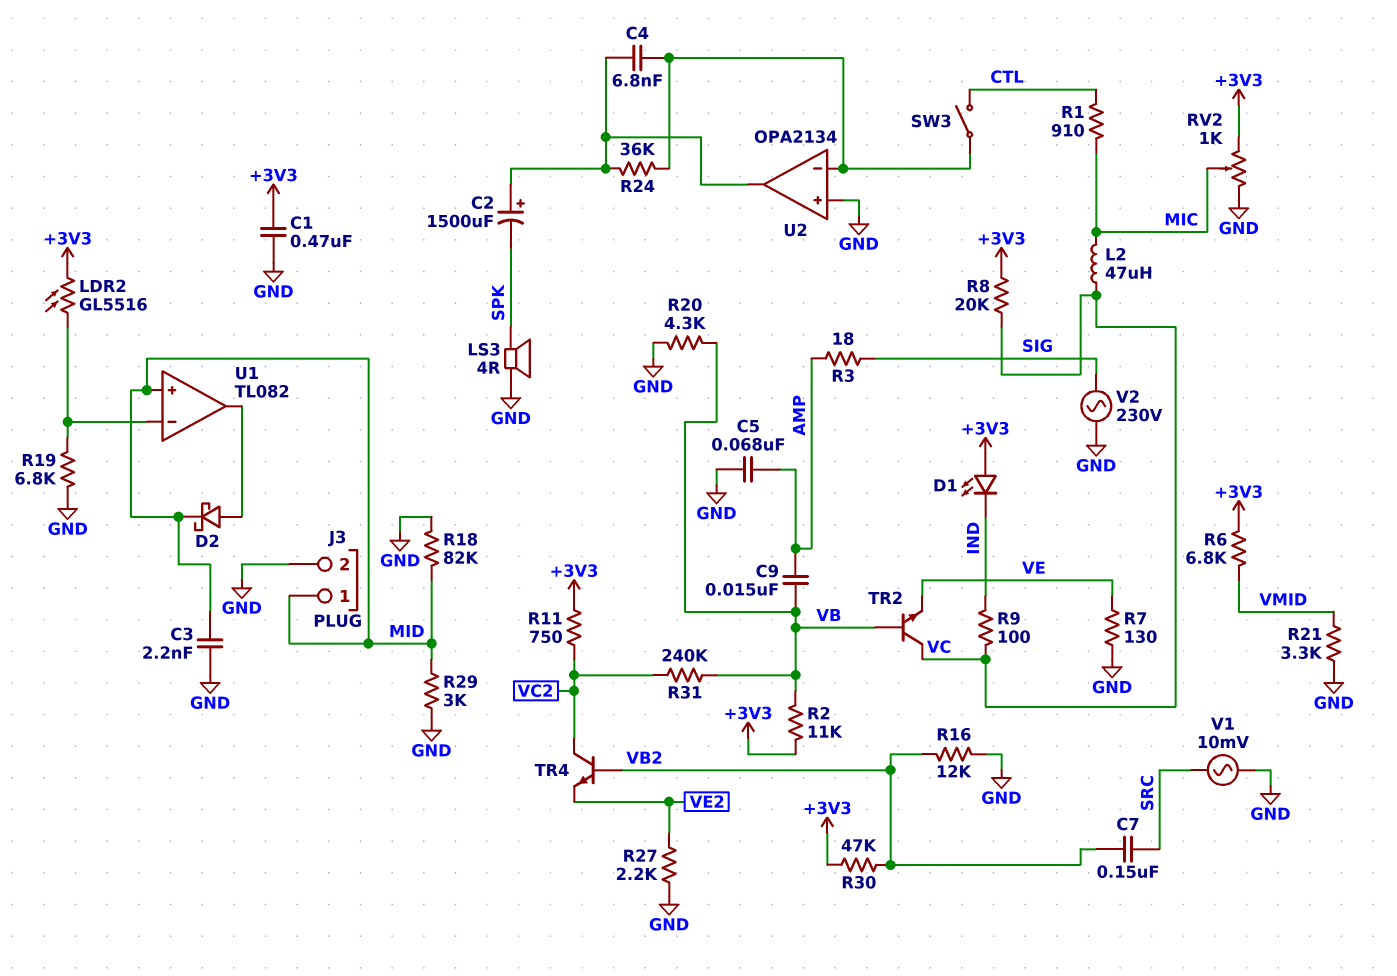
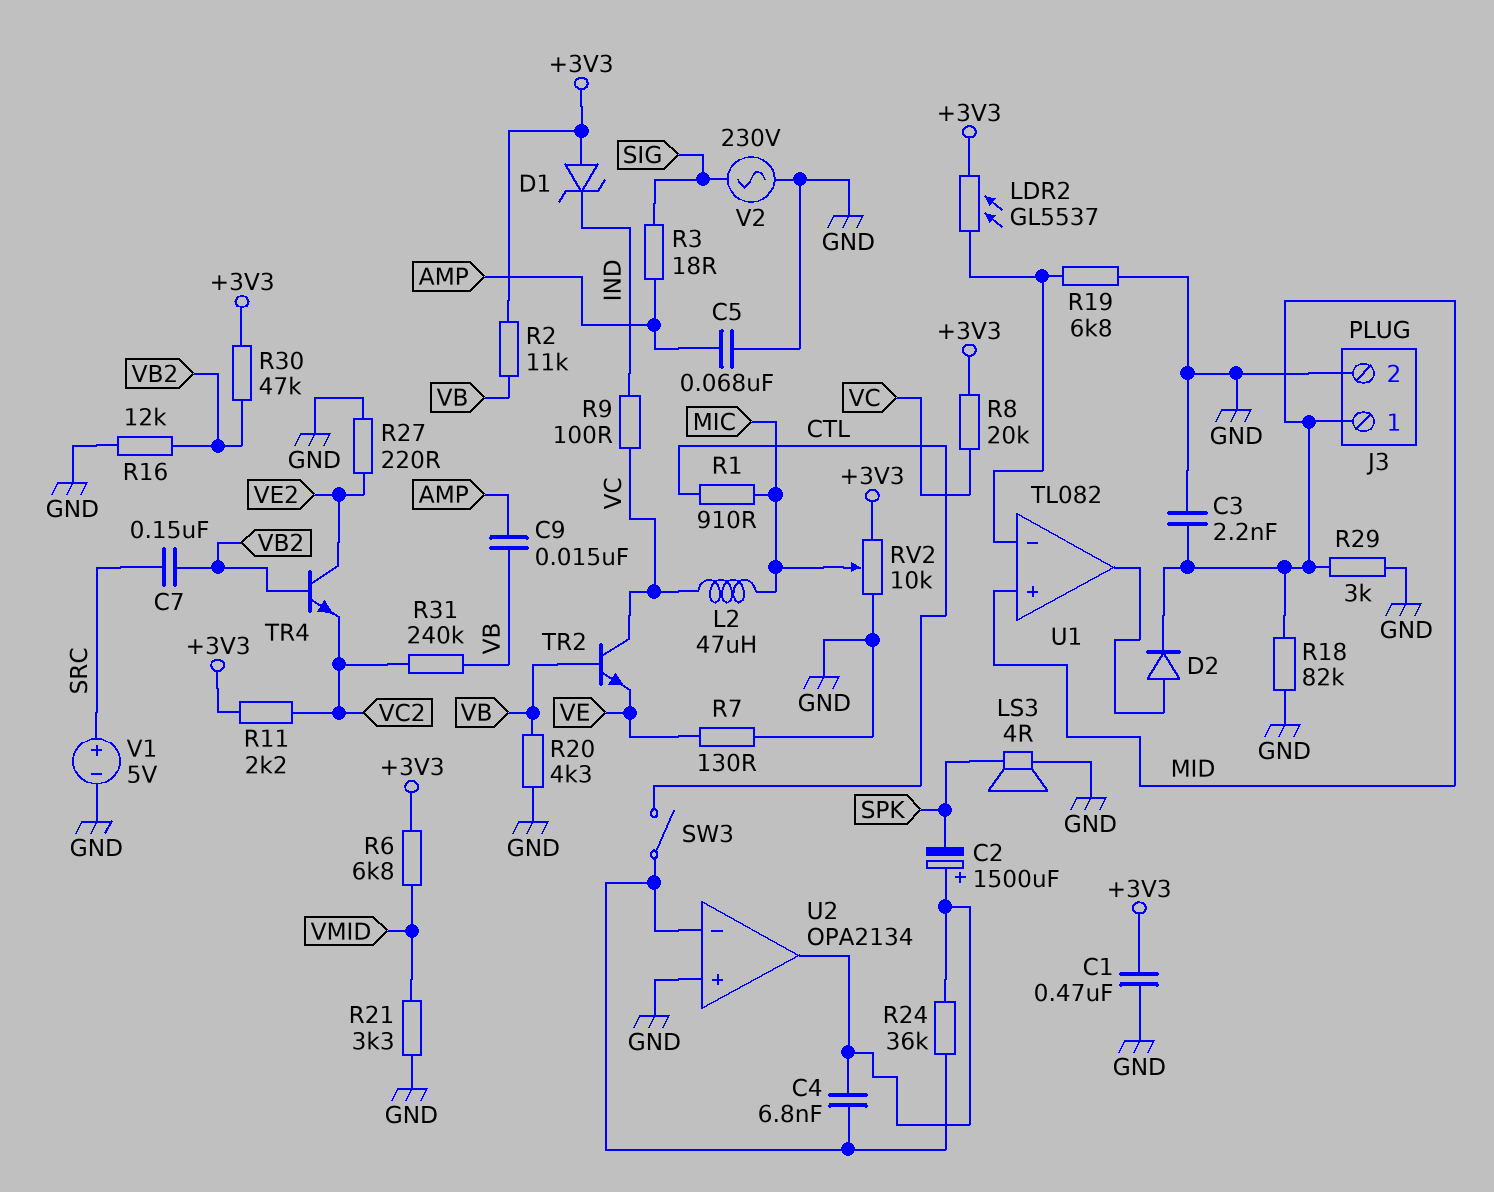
D1: LED (A +3V3, K IND) -> zener (A +3V3, K IND)
D2: schottky (A U1/out, K MID) -> diode (A U1/out, K MID)
LDR2: GL5516 (+3V3, U1/in-) -> GL5537 (+3V3, U1/in-)
R11: 750 (+3V3, VC2) -> 2.2k (+3V3, VC2)
R27: 2.2k (GND, VE2) -> 220 (GND, VE2)
RV2: 1k (+3V3, GND, wiper MIC) -> 10k (+3V3, GND, wiper MIC)
TR4: NPN (B VB2, C VC2, E VE2) -> NPN (B VB2, C VE2, E VC2)
V1: AC 10mV (GND, SRC) -> 5V (plus SRC, minus GND)

